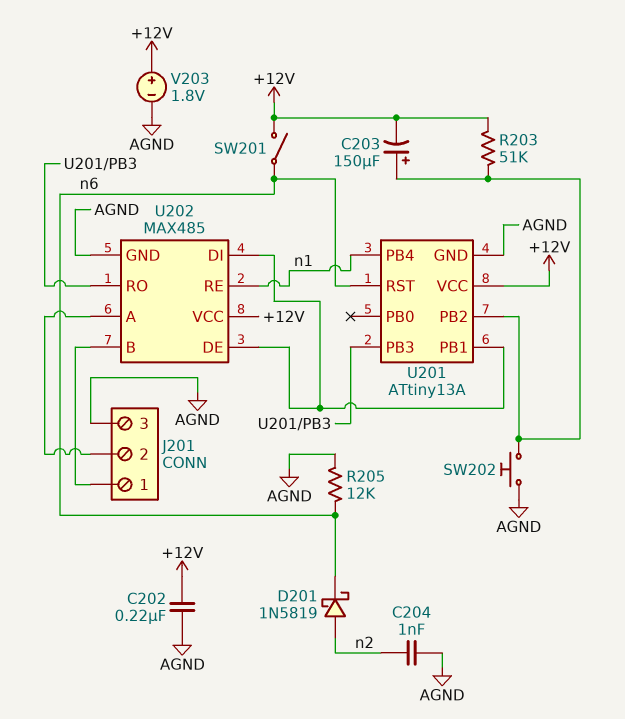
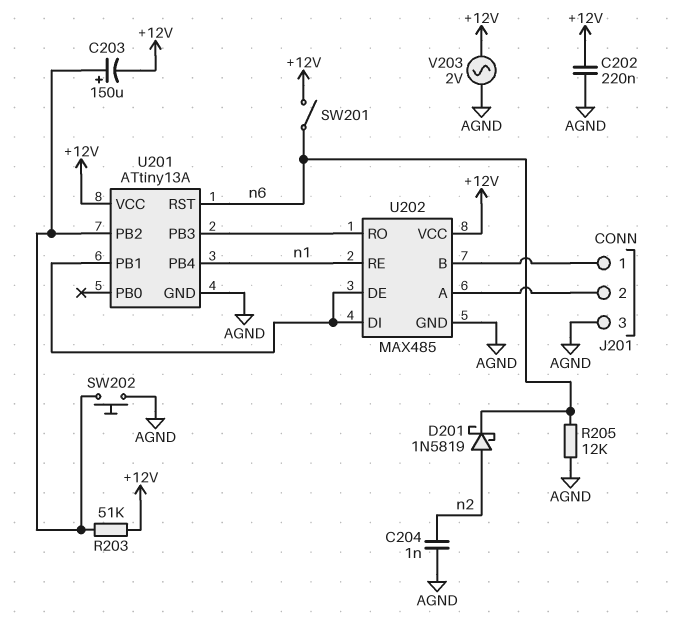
V203: 1.8V (plus +12V, minus AGND) -> AC 2V (+12V, AGND)

